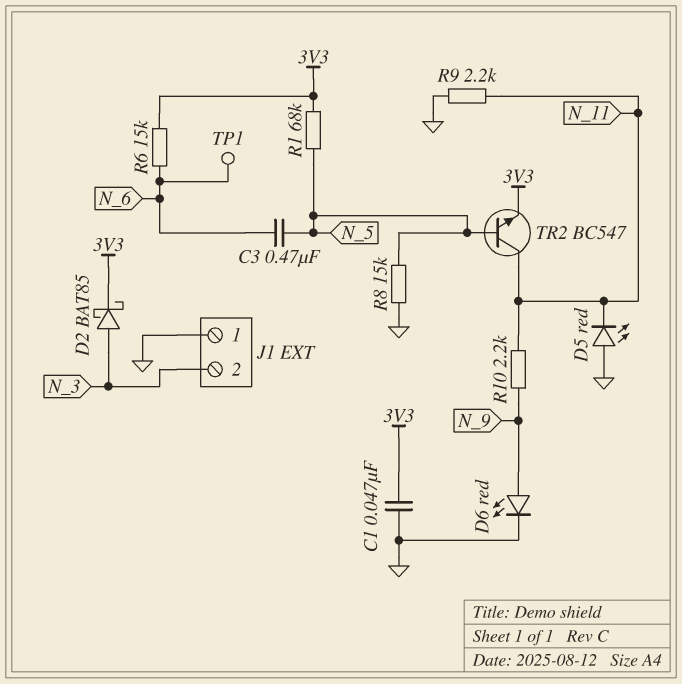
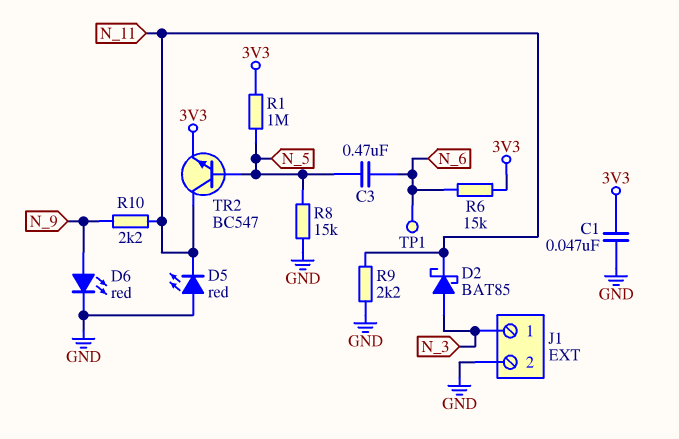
D2: schottky BAT85 (A N_3, K 3V3) -> schottky BAT85 (A N_3, K N_11)
J1 pin 1: GND -> N_3
J1 pin 2: N_3 -> GND
R1: 68k (3V3, N_5) -> 1M (3V3, N_5)

